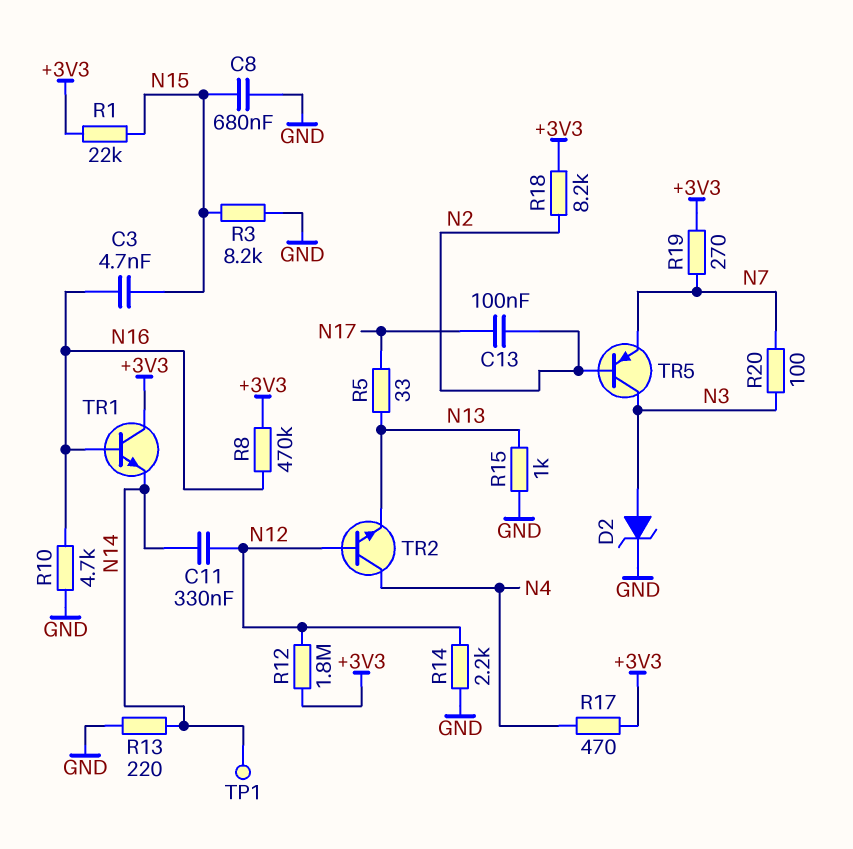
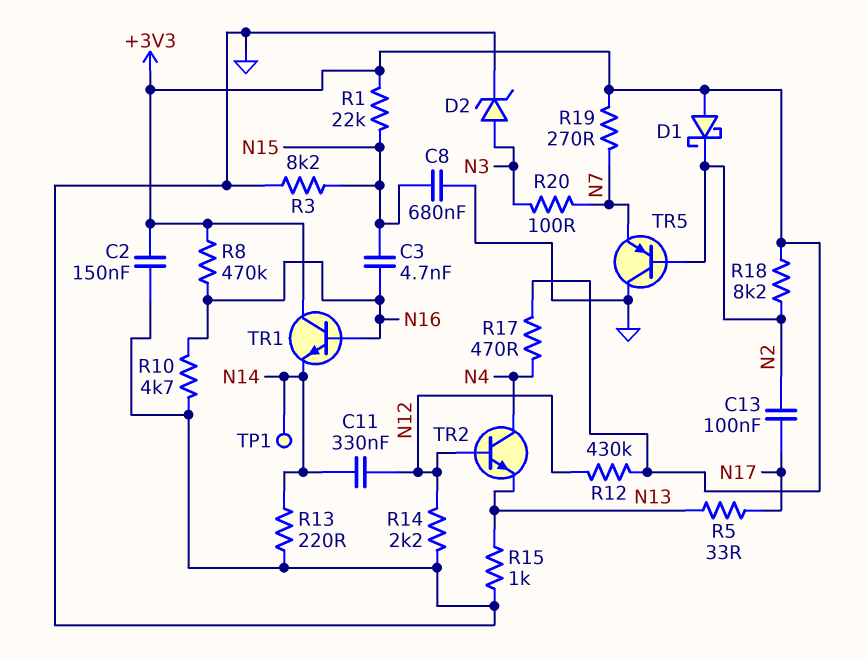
C2: none -> 150nF (+3V3, GND)
D1: none -> schottky (A +3V3, K N2)
R12: 1.8M (+3V3, N12) -> 430k (+3V3, N12)
TR5: PNP (B N2, C N3, E N7) -> PNP (B N2, C GND, E N7)

